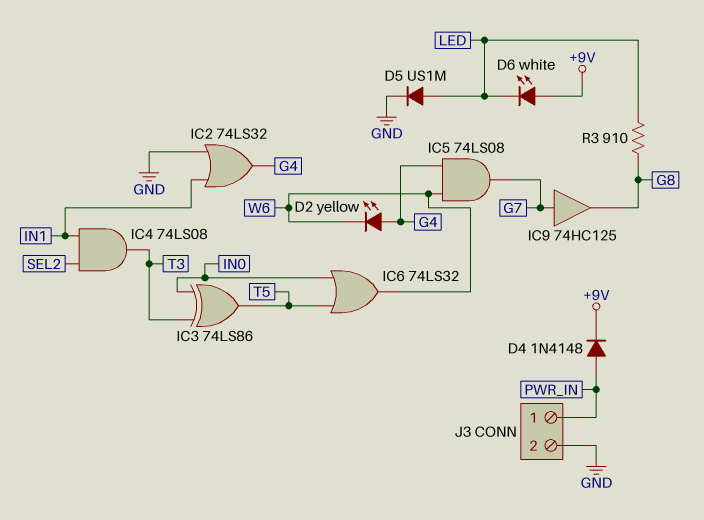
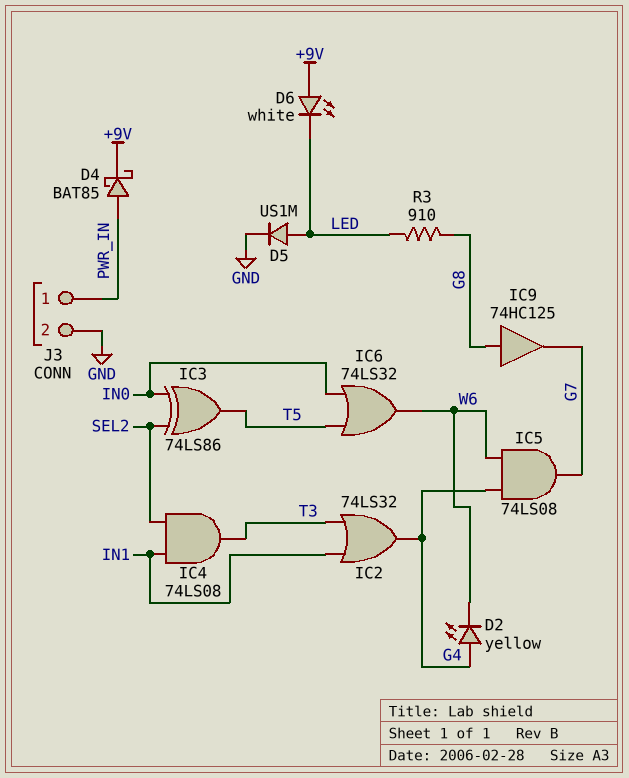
D4: diode 1N4148 (A PWR_IN, K +9V) -> schottky BAT85 (A PWR_IN, K +9V)
IC2: OR 74LS32 (in GND, in IN1, out G4) -> OR 74LS32 (in IN1, in T3, out G4)
IC3: XOR 74LS86 (in IN0, in T3, out T5) -> XOR 74LS86 (in IN0, in SEL2, out T5)
IC9: buffer 74HC125 (in G7, out G8) -> buffer 74HC125 (in G8, out G7)

